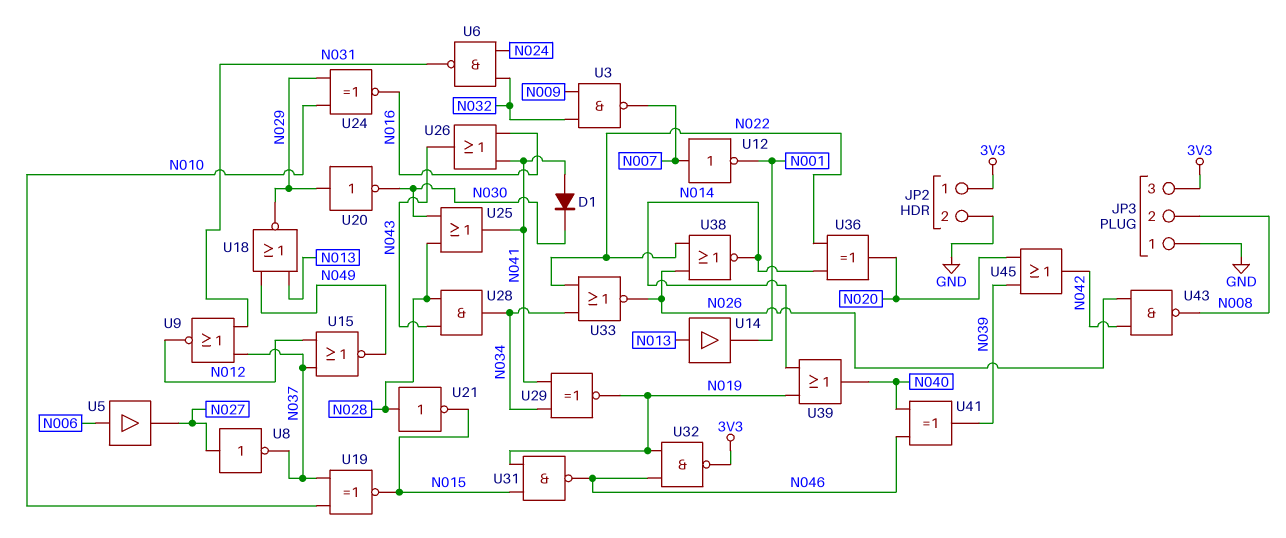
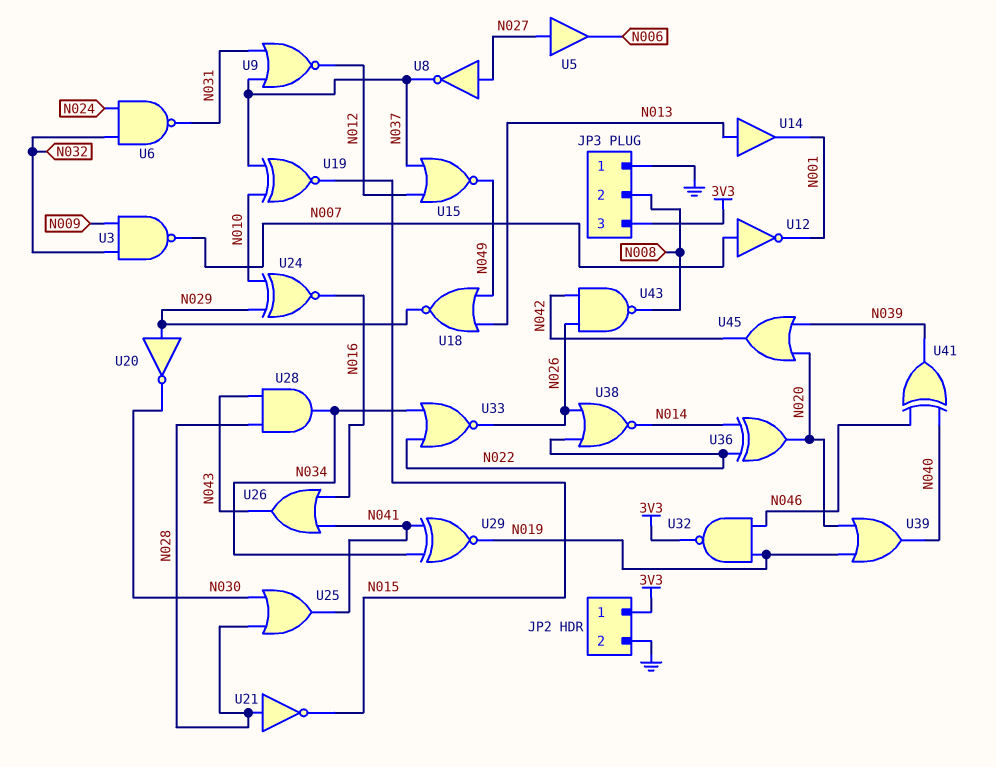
D1: diode (A N041, K N030) -> none
U5: buffer (in N006, out N027) -> buffer (in N027, out N006)
U31: NAND (in N015, in N019, out N046) -> none
U39: OR (in N014, in N019, out N040) -> OR (in N019, in N020, out N040)

